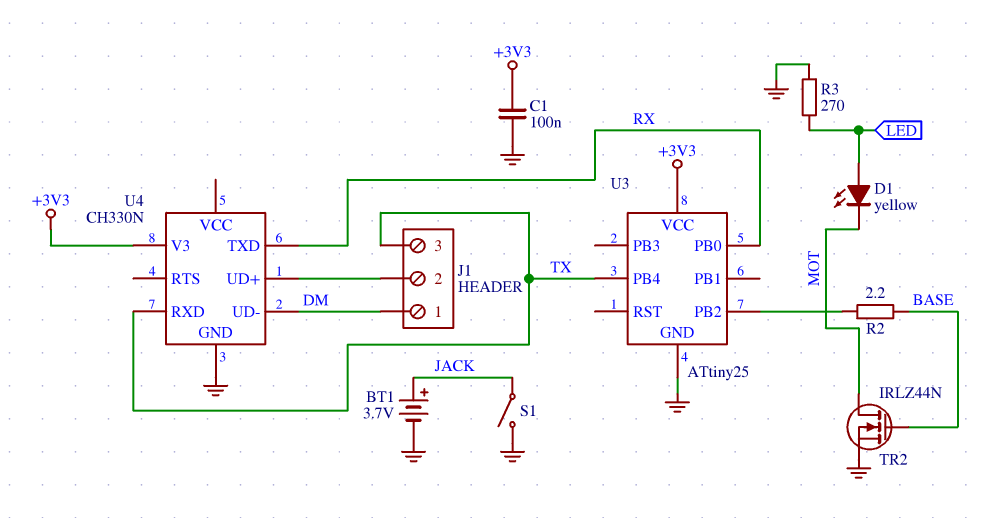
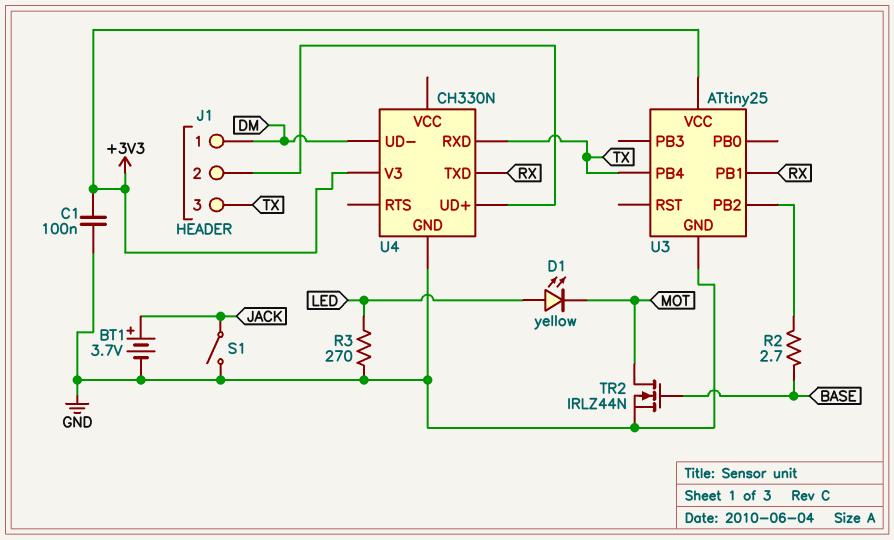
R2: 2.2 (BASE, U3/PB2) -> 2.7 (BASE, U3/PB2)
U3 pin PB0: RX -> none
U3 pin PB1: none -> RX

